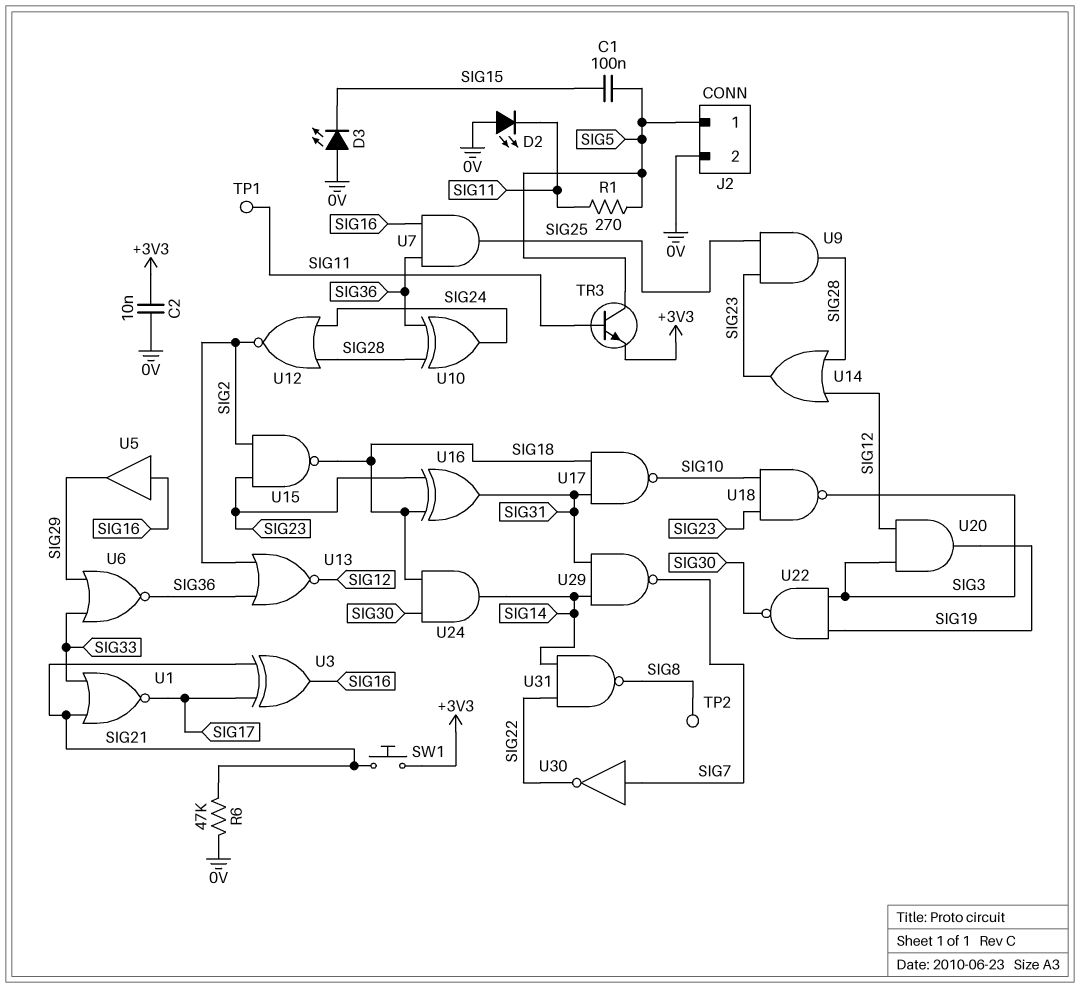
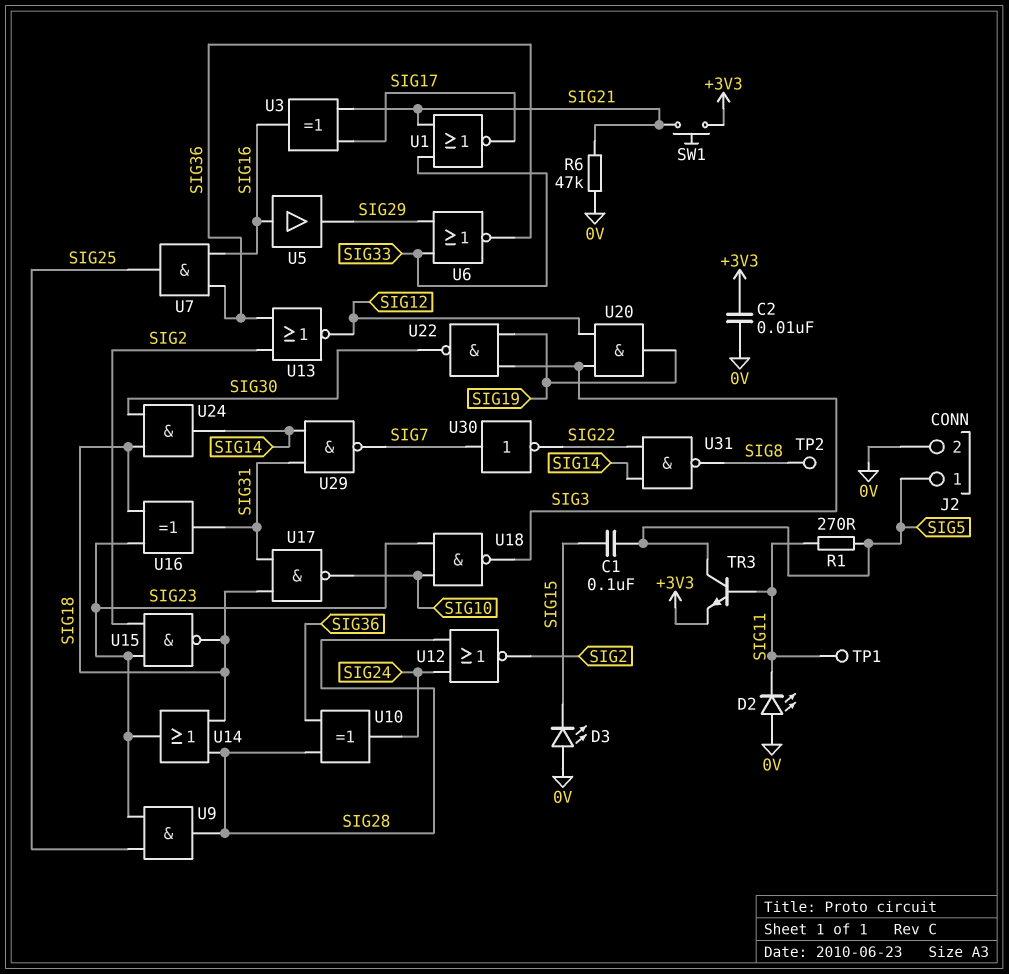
U14: OR (in SIG12, in SIG28, out SIG23) -> OR (in SIG18, in SIG28, out SIG23)

